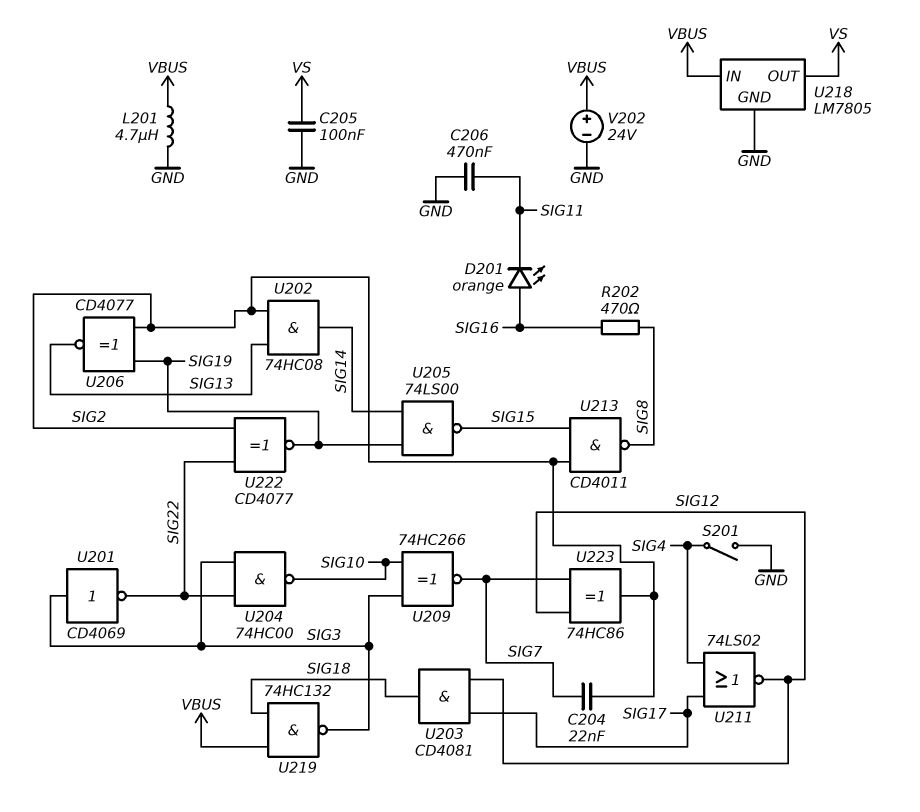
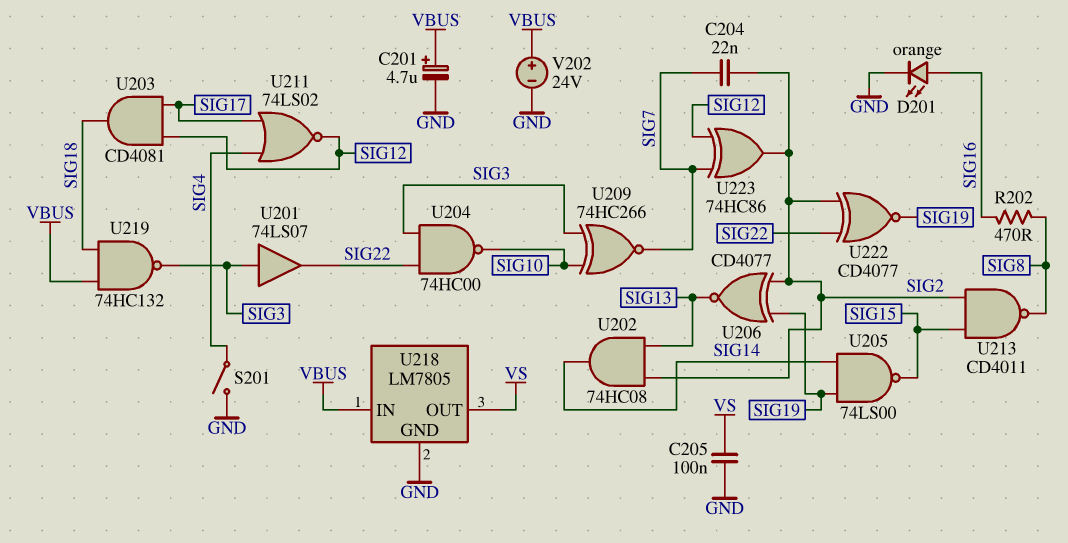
C201: none -> 4.7uF (plus VBUS, minus GND)
C206: 470nF (GND, SIG11) -> none
D201: LED orange (A SIG16, K SIG11) -> LED orange (A SIG16, K GND)
L201: 4.7uH (GND, VBUS) -> none
U201: NOT CD4069 (in SIG3, out SIG22) -> buffer 74LS07 (in SIG3, out SIG22)

